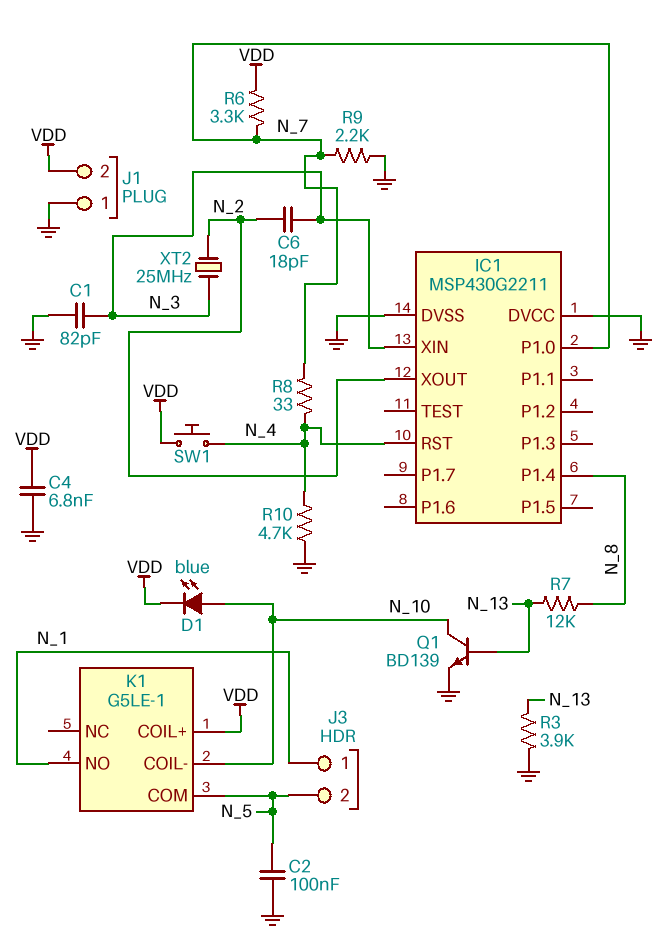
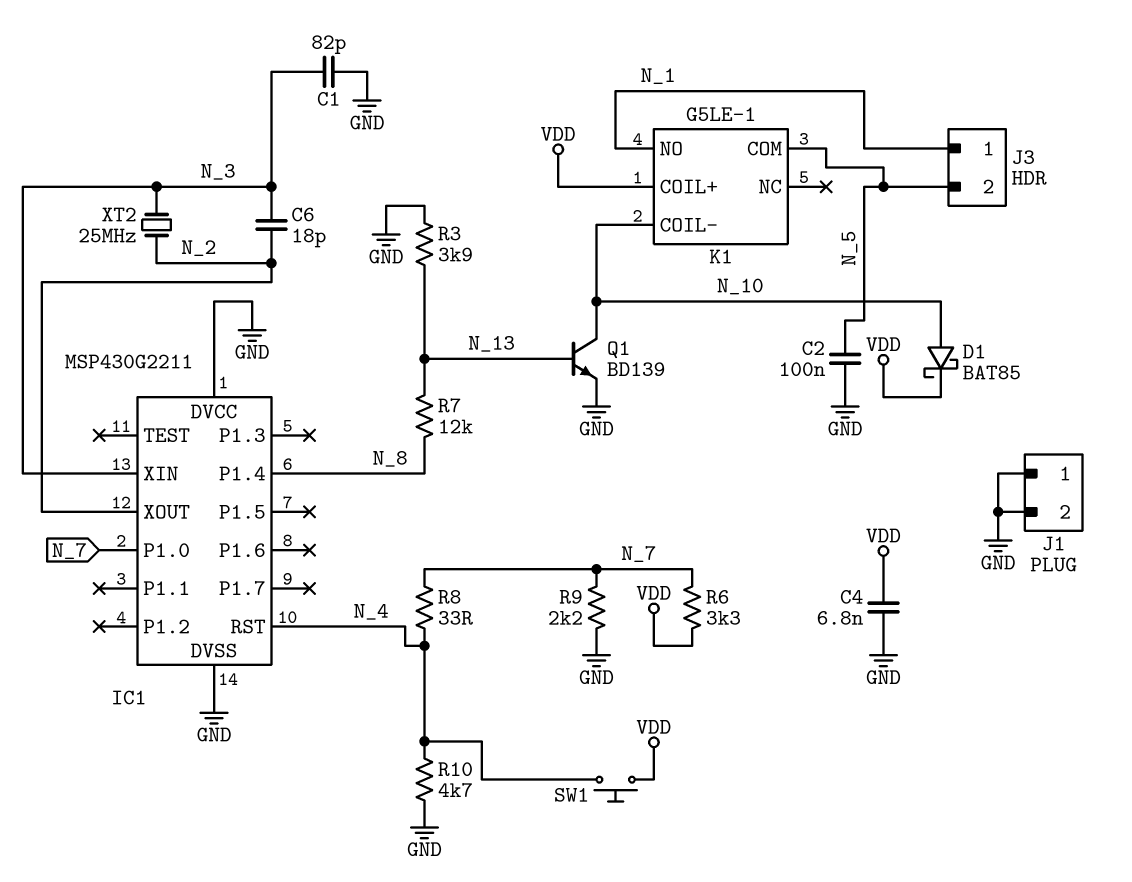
D1: LED blue (A N_10, K VDD) -> schottky BAT85 (A N_10, K VDD)
J1 pin 2: VDD -> GND

